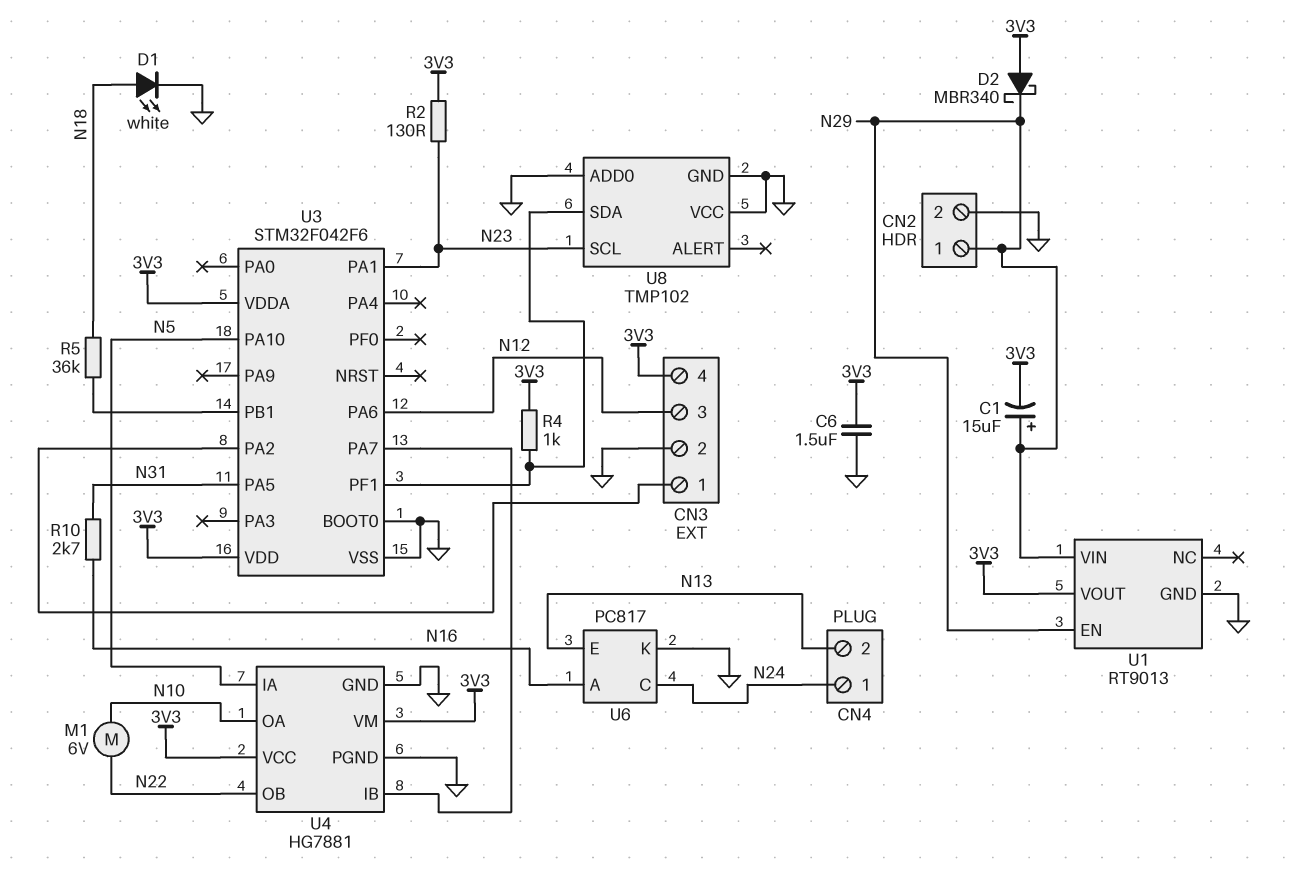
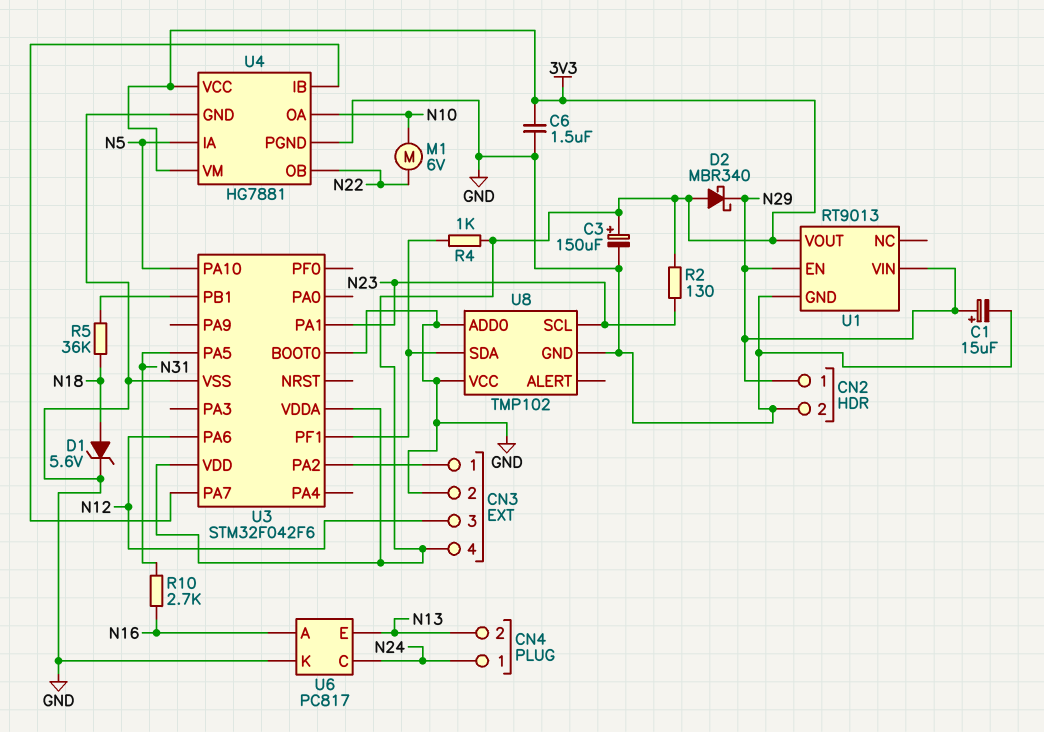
C1: 15uF (plus N29, minus 3V3) -> 15uF (plus N29, minus GND)
C3: none -> 150uF (plus 3V3, minus GND)
D1: LED white (A N18, K GND) -> zener 5.6V (A N18, K GND)

